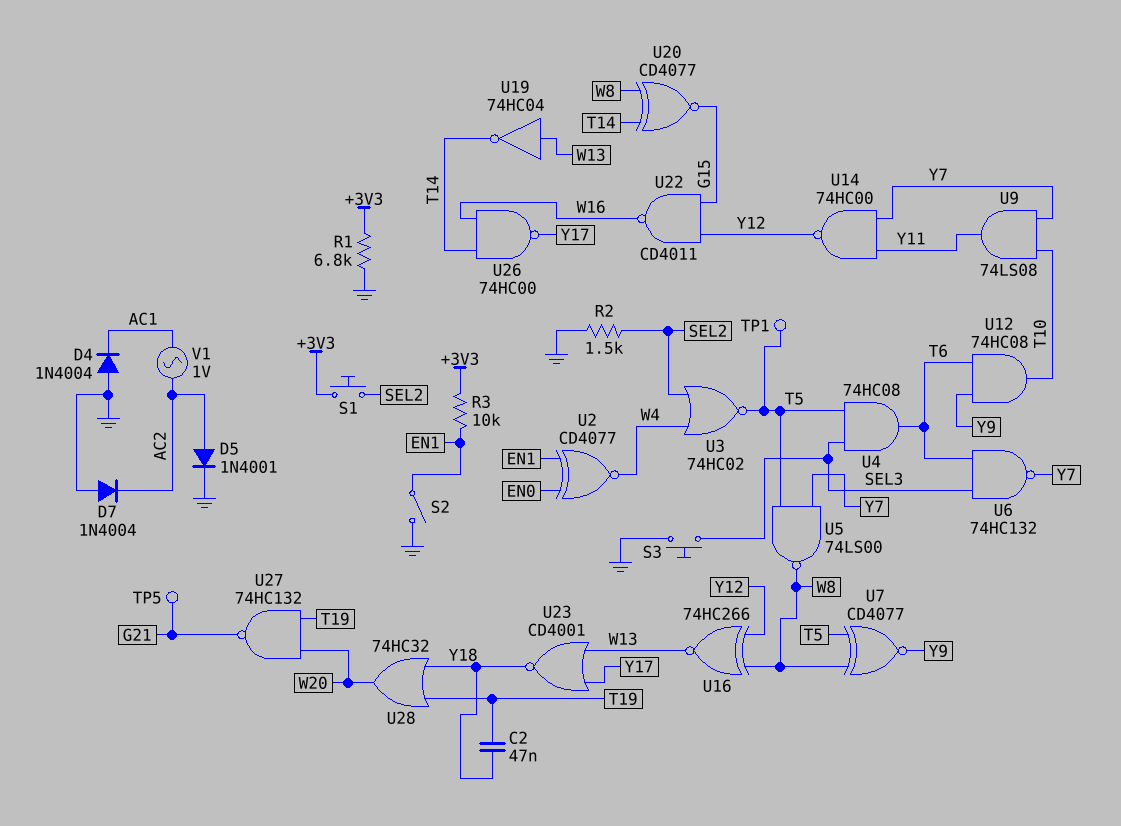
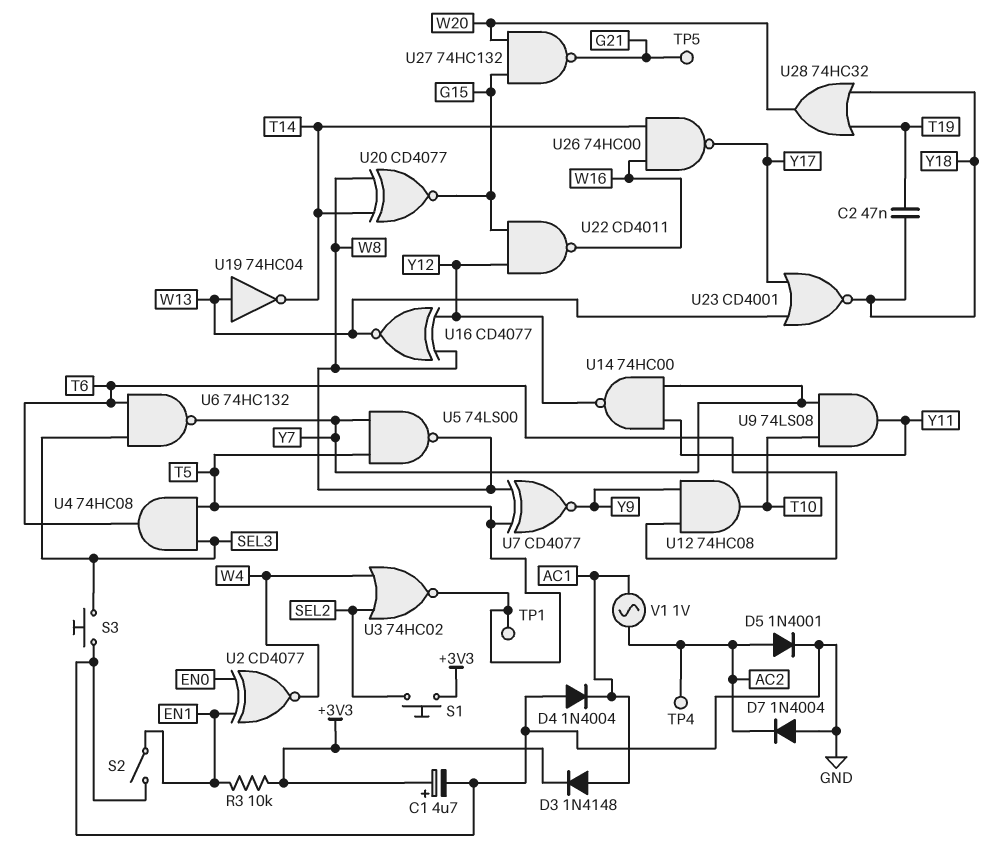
C1: none -> 4.7uF (plus +3V3, minus GND)
D3: none -> diode 1N4148 (A AC1, K +3V3)
R1: 6.8k (+3V3, GND) -> none
R2: 1.5k (GND, SEL2) -> none
TP4: none -> test point (AC2)
U16: XNOR 74HC266 (in W8, in Y12, out W13) -> XNOR CD4077 (in W8, in Y12, out W13)
U27: NAND 74HC132 (in T19, in W20, out G21) -> NAND 74HC132 (in G15, in W20, out G21)

